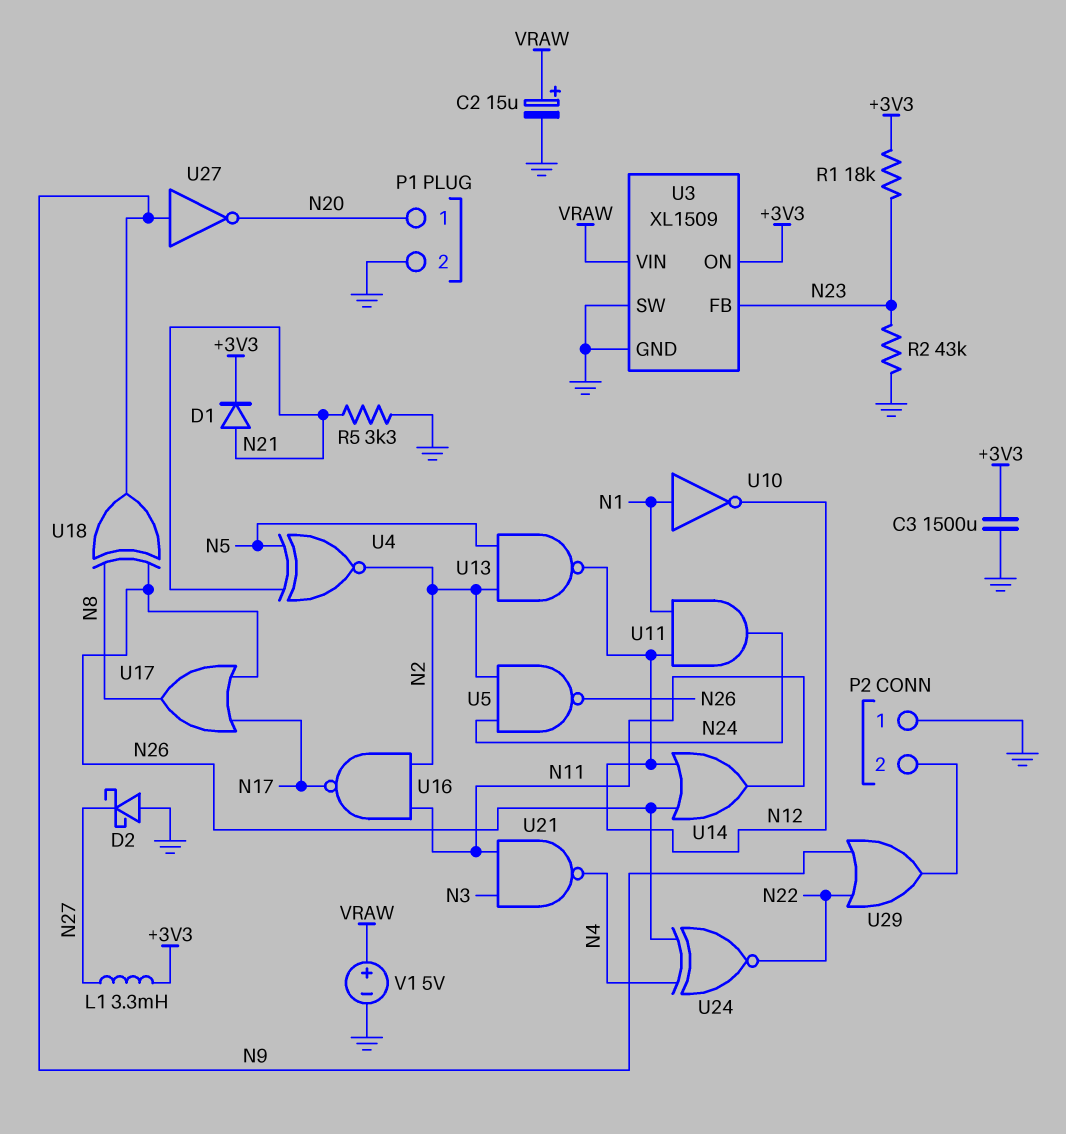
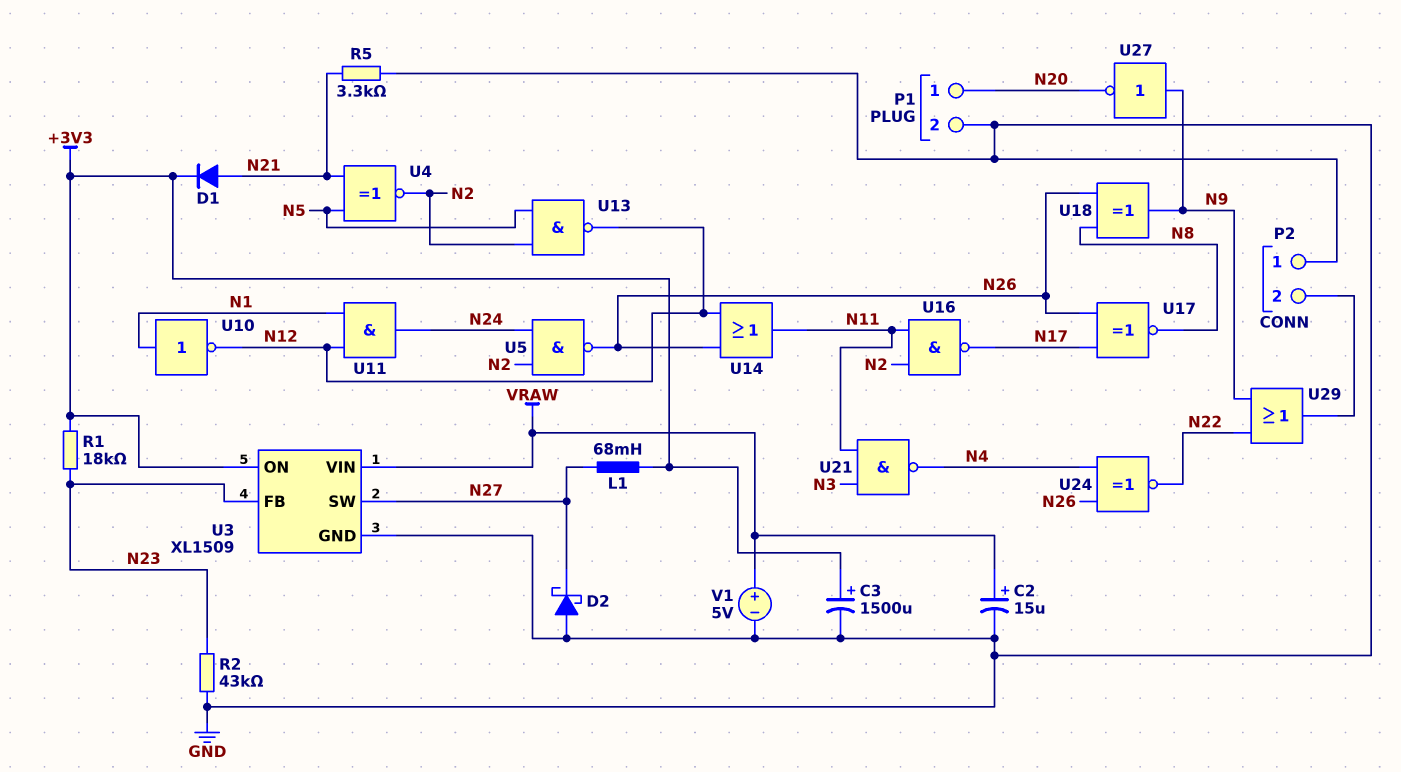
C3: 1500uF (+3V3, GND) -> 1500uF (plus +3V3, minus GND)
L1: 3.3mH (+3V3, N27) -> 68mH (+3V3, N27)
U3 pin SW: GND -> N27
U17: OR (in N17, in N26, out N8) -> XNOR (in N17, in N26, out N8)

